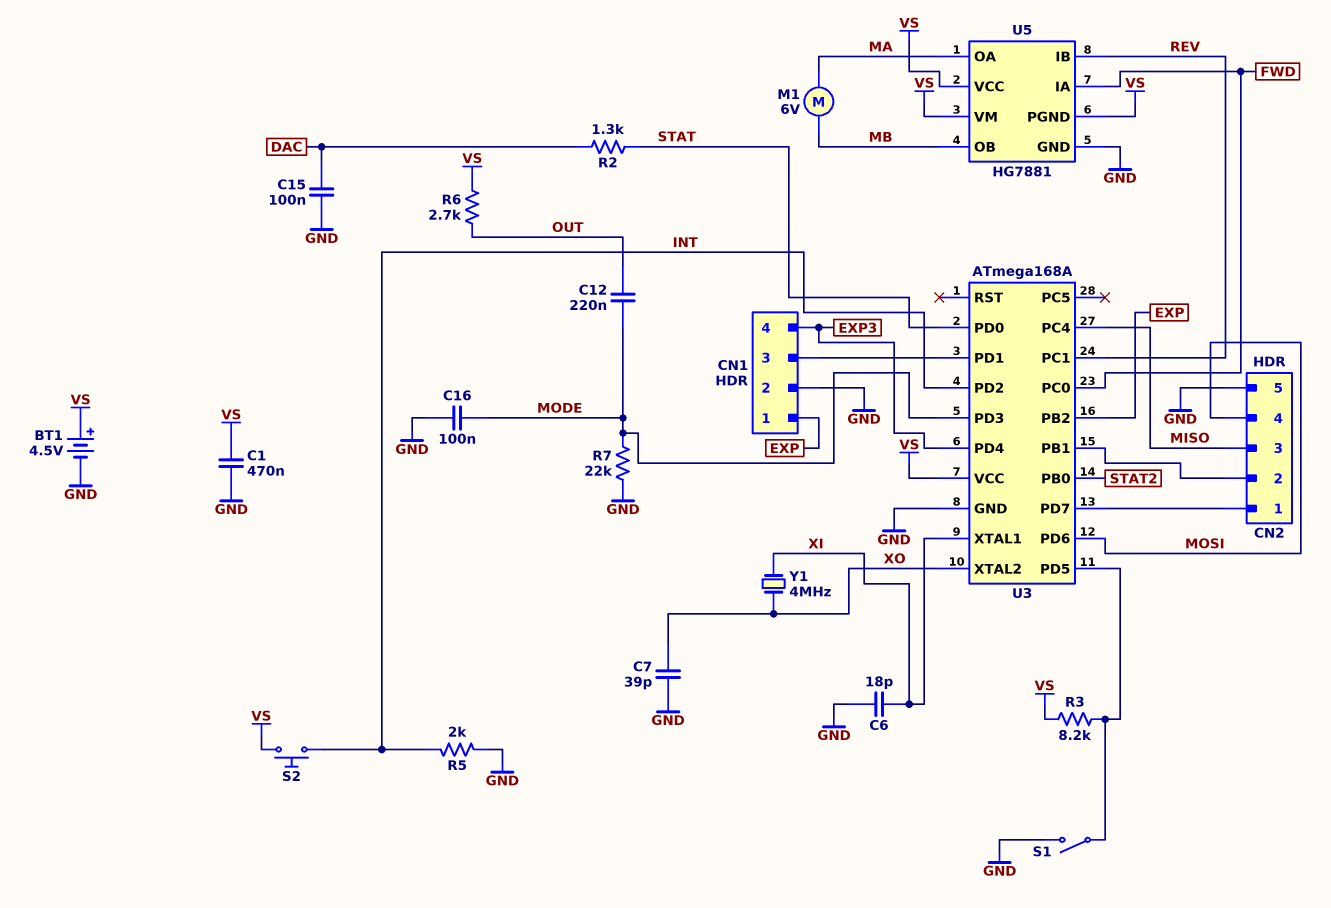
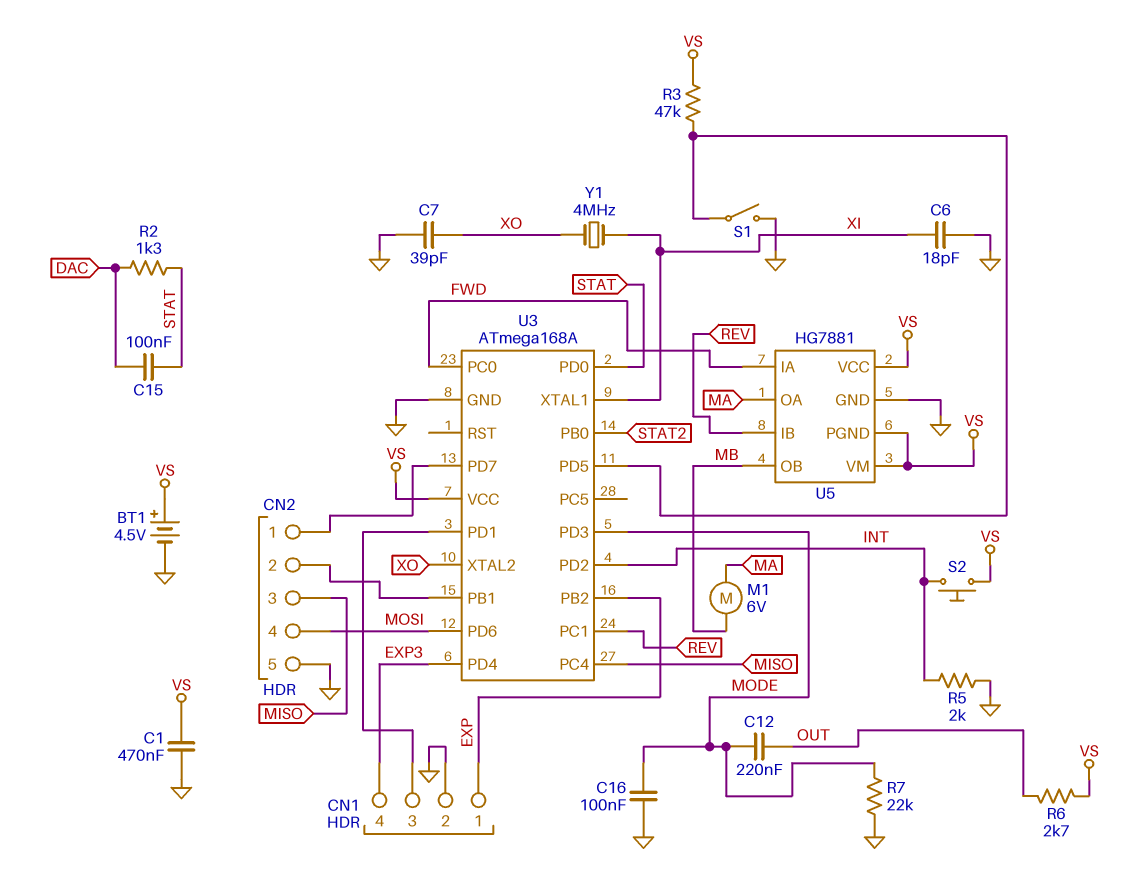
C15: 100nF (DAC, GND) -> 100nF (DAC, STAT)
R3: 8.2k (U3/PD5, VS) -> 47k (U3/PD5, VS)

